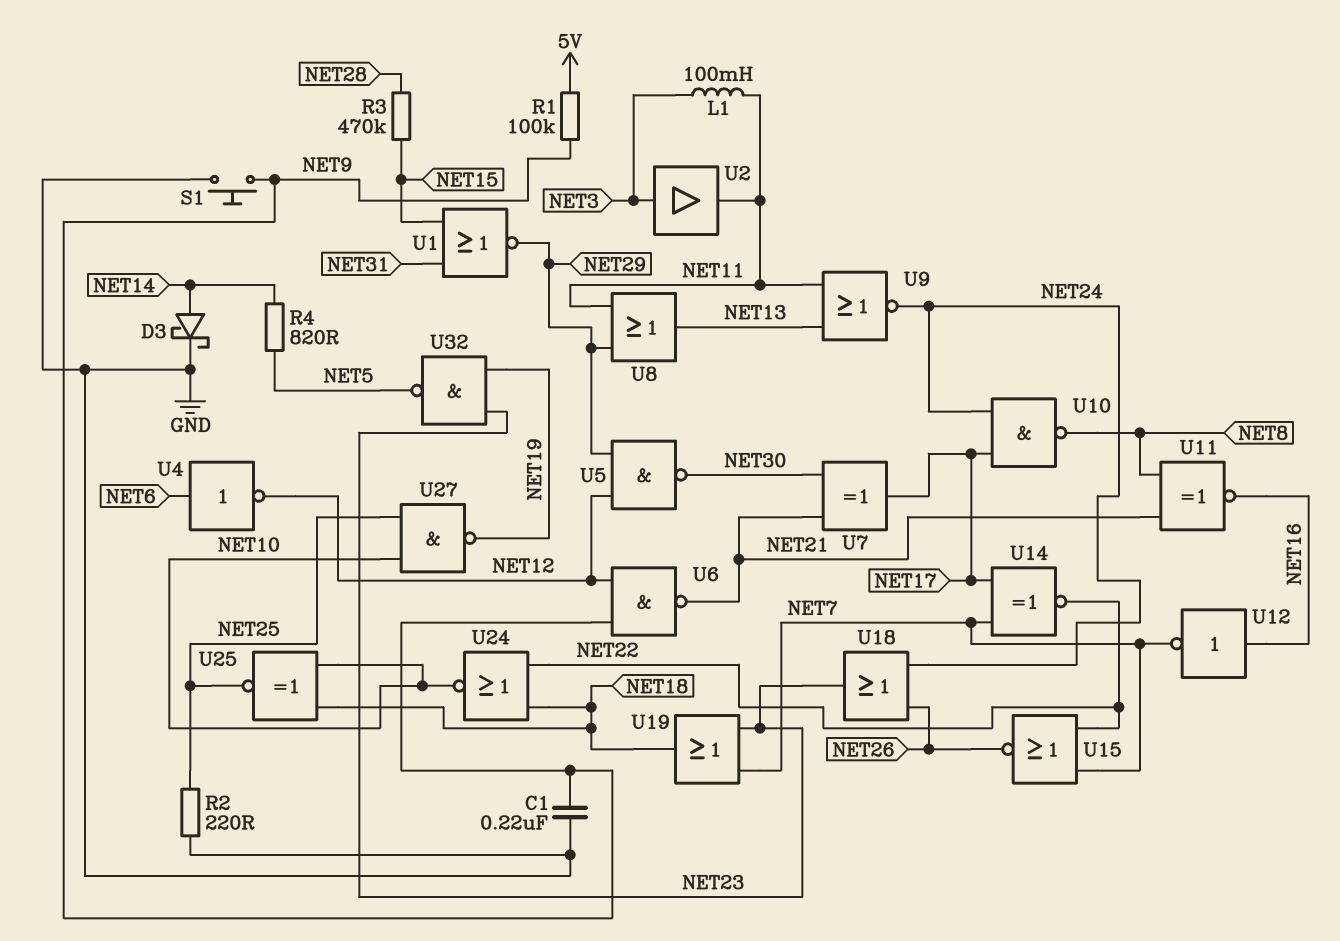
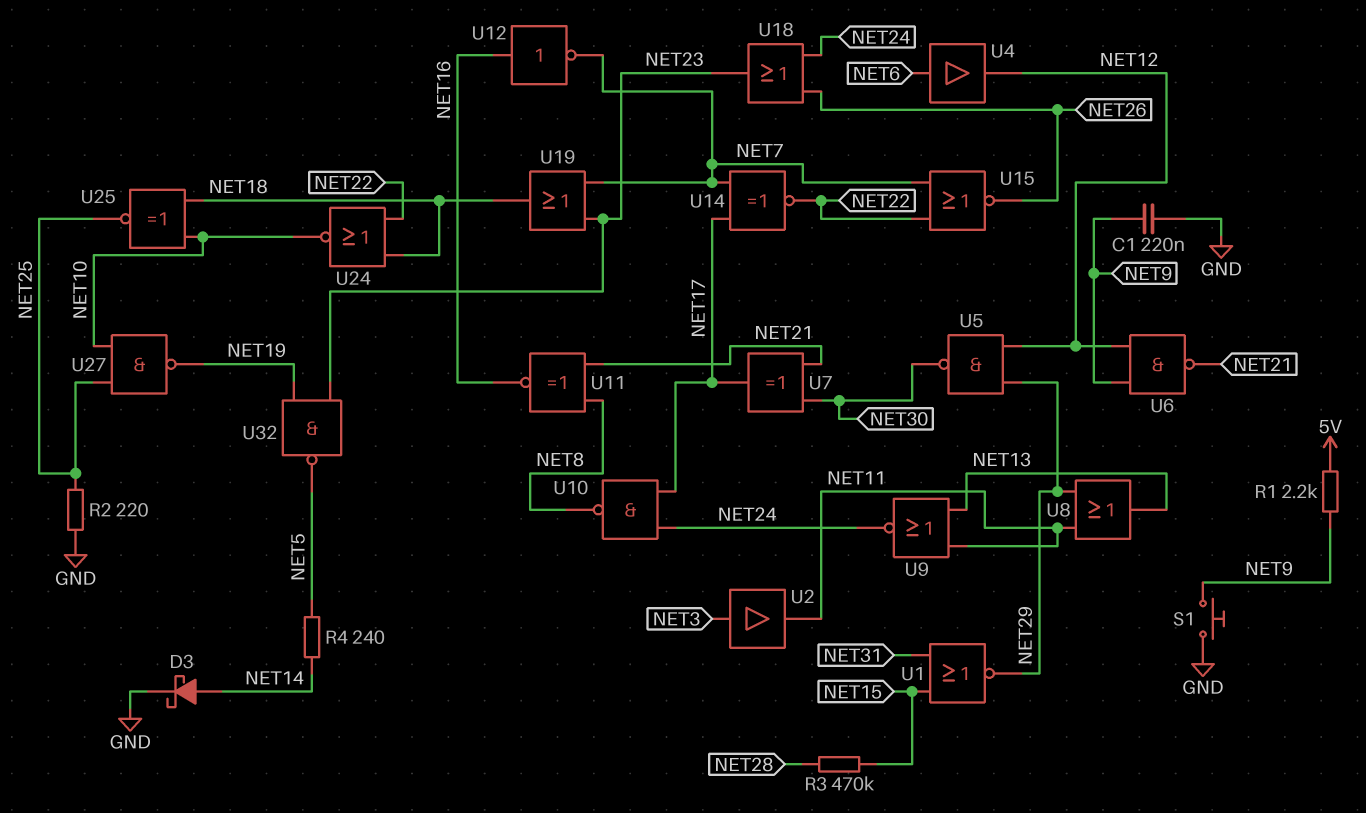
L1: 100mH (NET3, NET11) -> none
R1: 100k (5V, NET9) -> 2.2k (5V, NET9)
R4: 820 (NET5, NET14) -> 240 (NET5, NET14)
U4: NOT (in NET6, out NET12) -> buffer (in NET6, out NET12)

